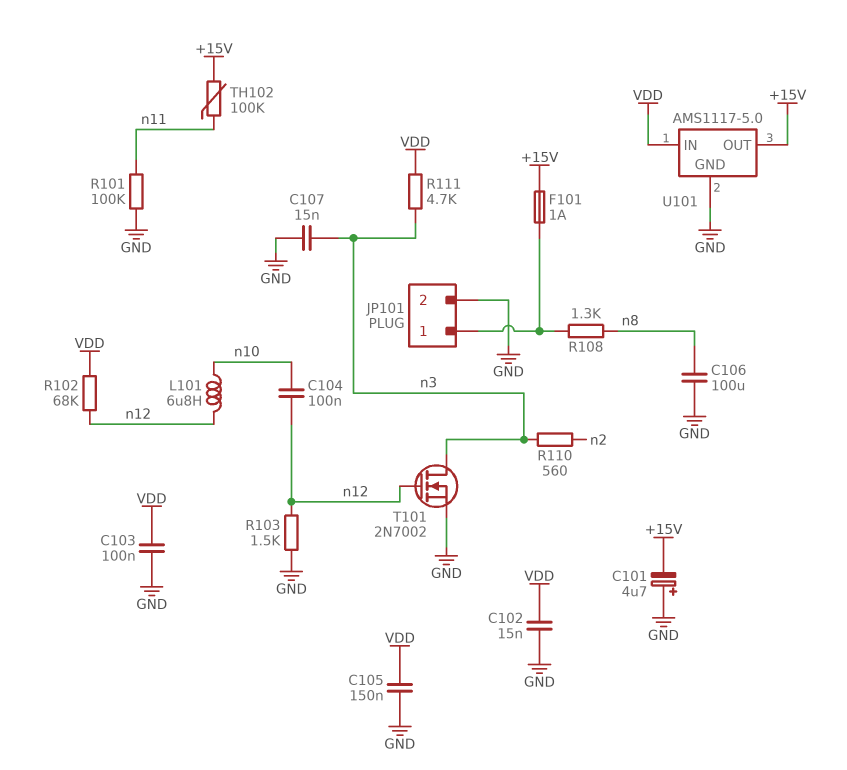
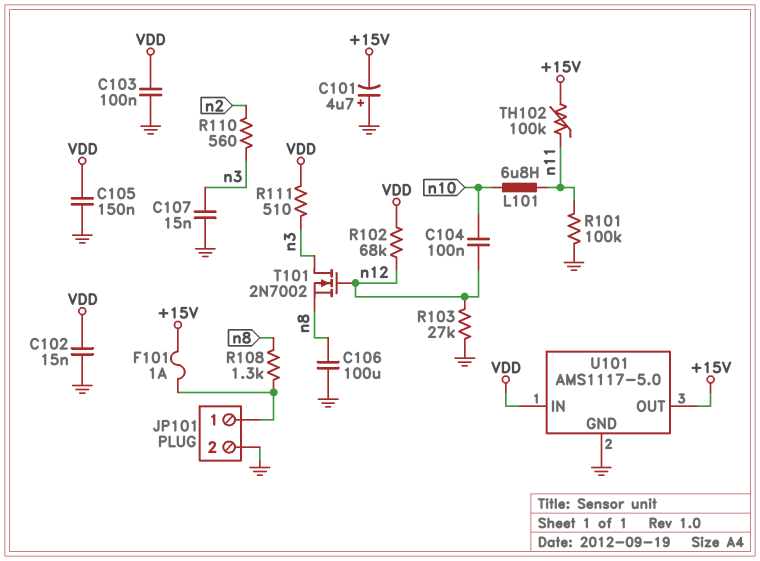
L101: 6.8uH (n10, n12) -> 6.8uH (n10, n11)
R103: 1.5k (GND, n12) -> 27k (GND, n12)
R111: 4.7k (VDD, n3) -> 510 (VDD, n3)
T101: NMOS 2N7002 (G n12, D n3, S GND) -> NMOS 2N7002 (G n12, D n3, S n8)

